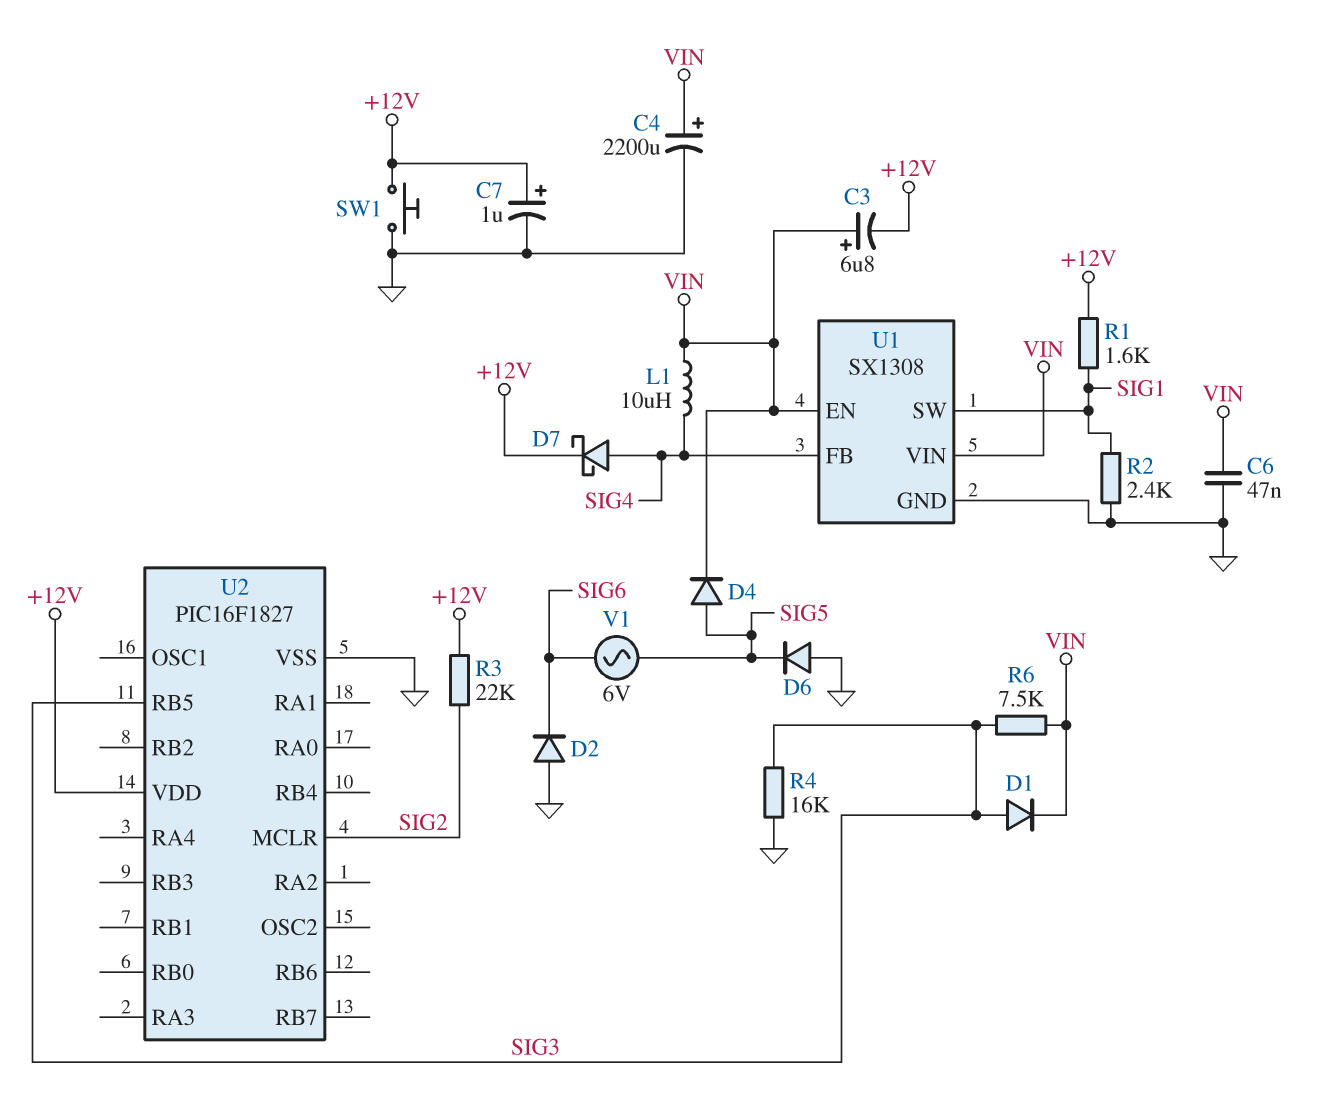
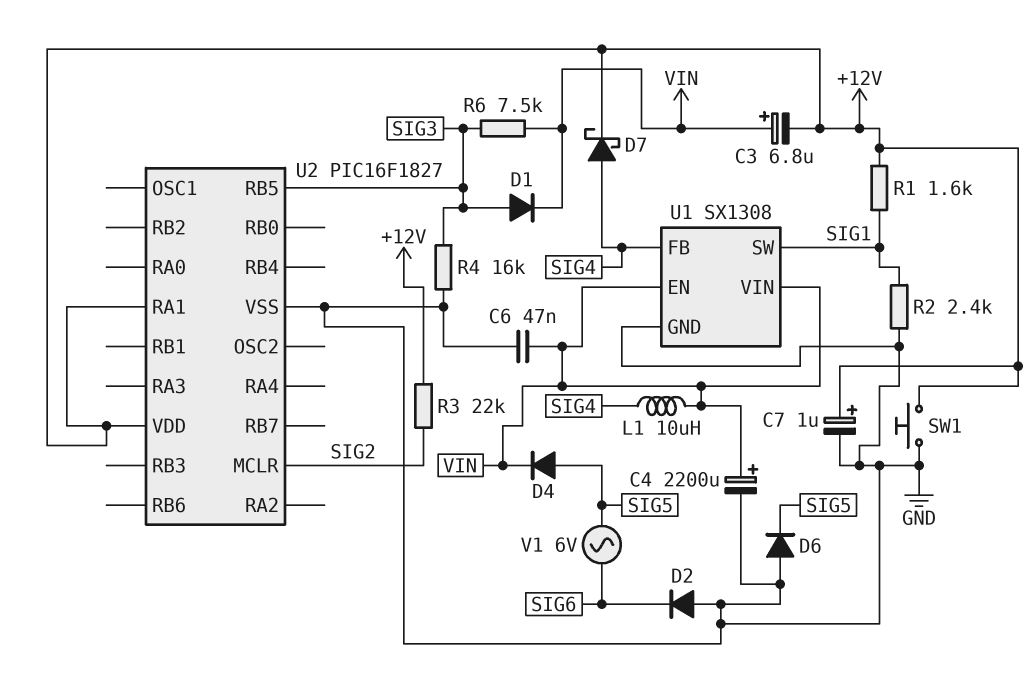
U2 pin RA1: none -> +12V

